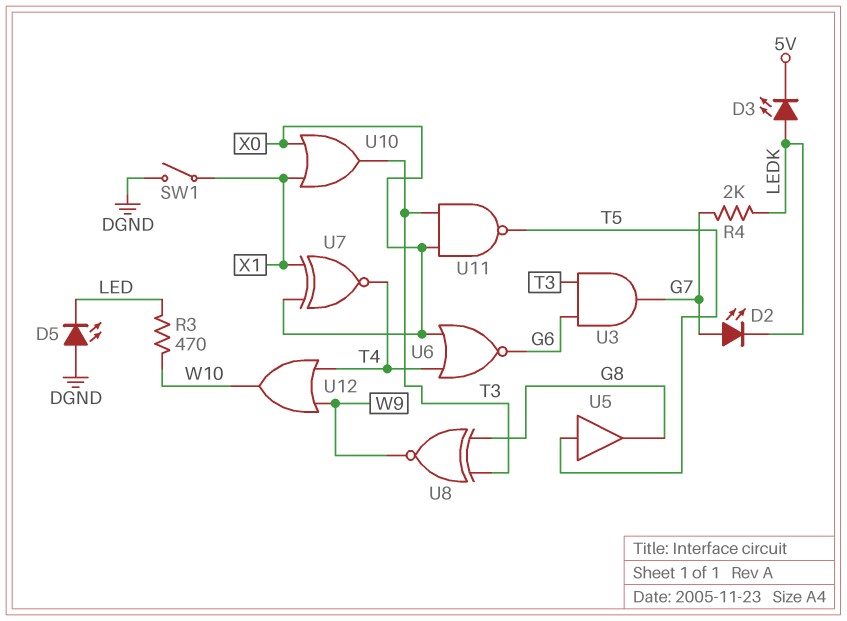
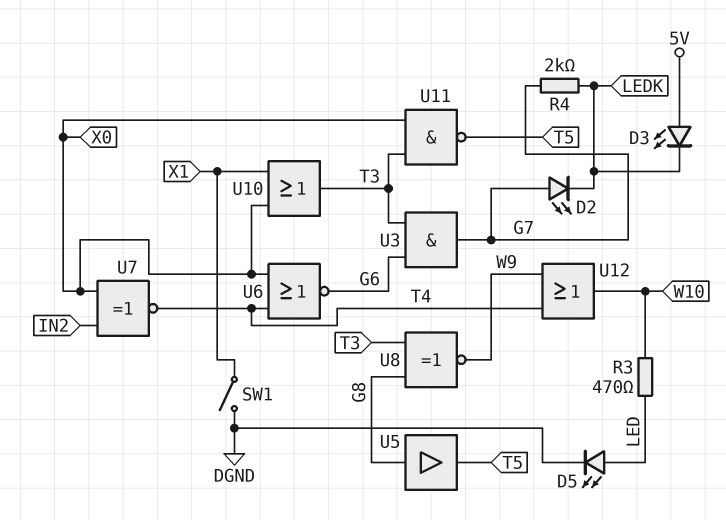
D3: LED (A LEDK, K 5V) -> LED (A 5V, K LEDK)
D5: LED (A DGND, K LED) -> LED (A LED, K DGND)
U5: buffer (in T5, out G8) -> buffer (in G8, out T5)
U7: XNOR (in X0, in X1, out T4) -> XNOR (in IN2, in X0, out T4)

